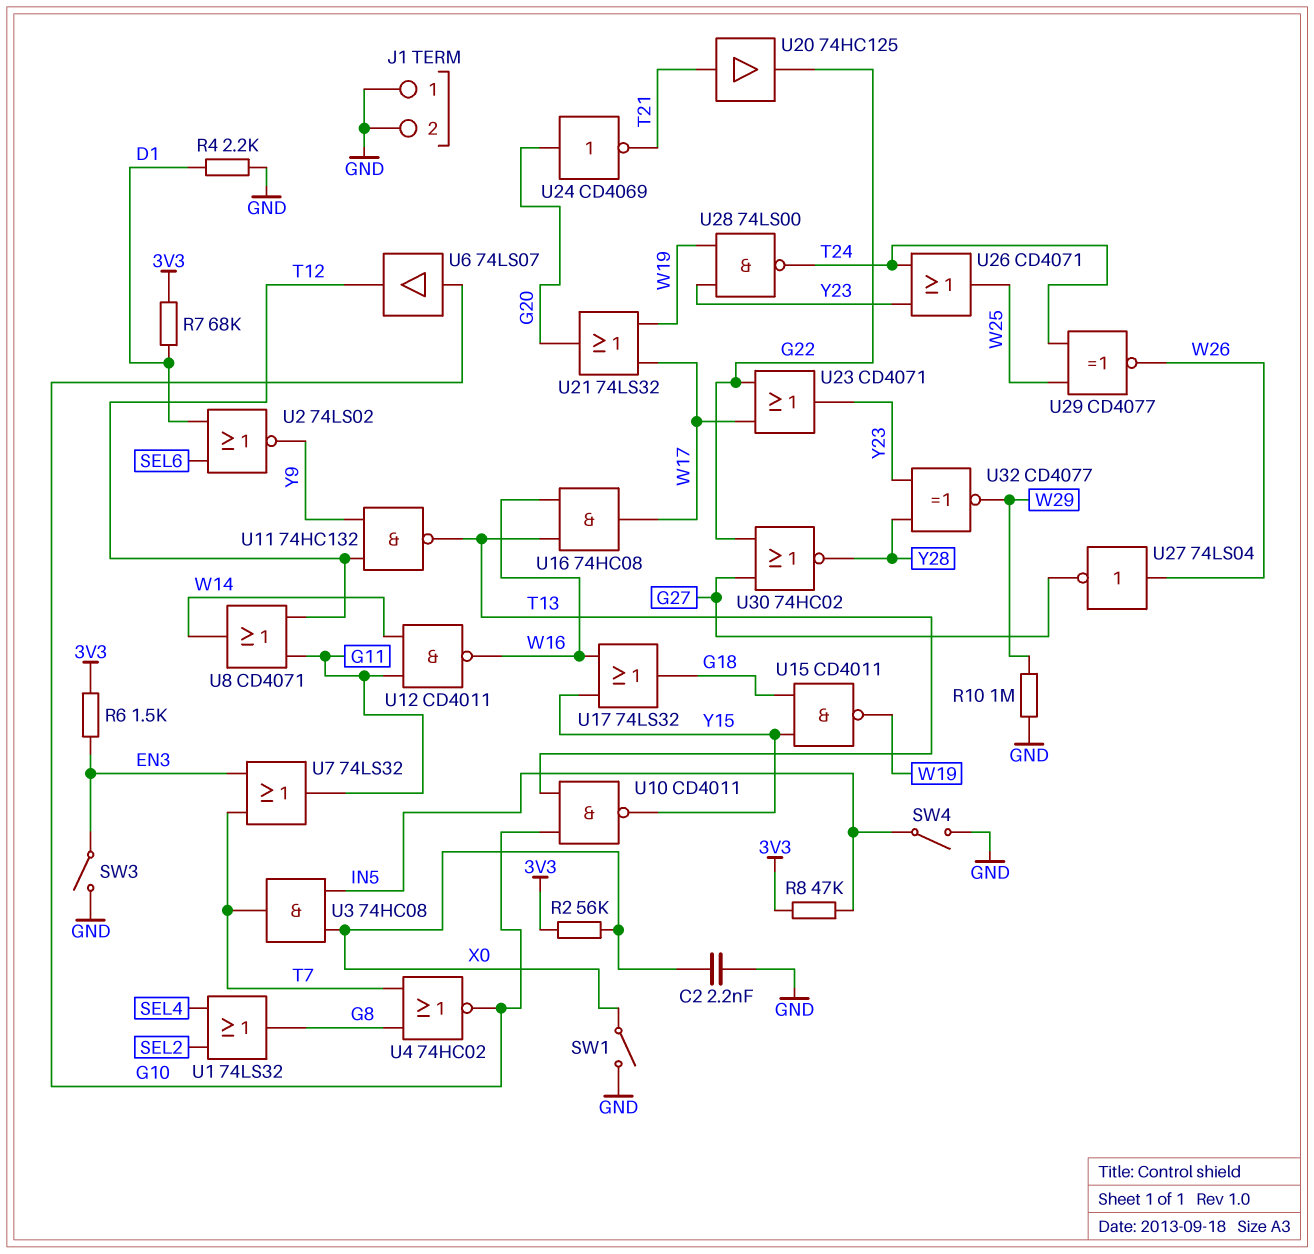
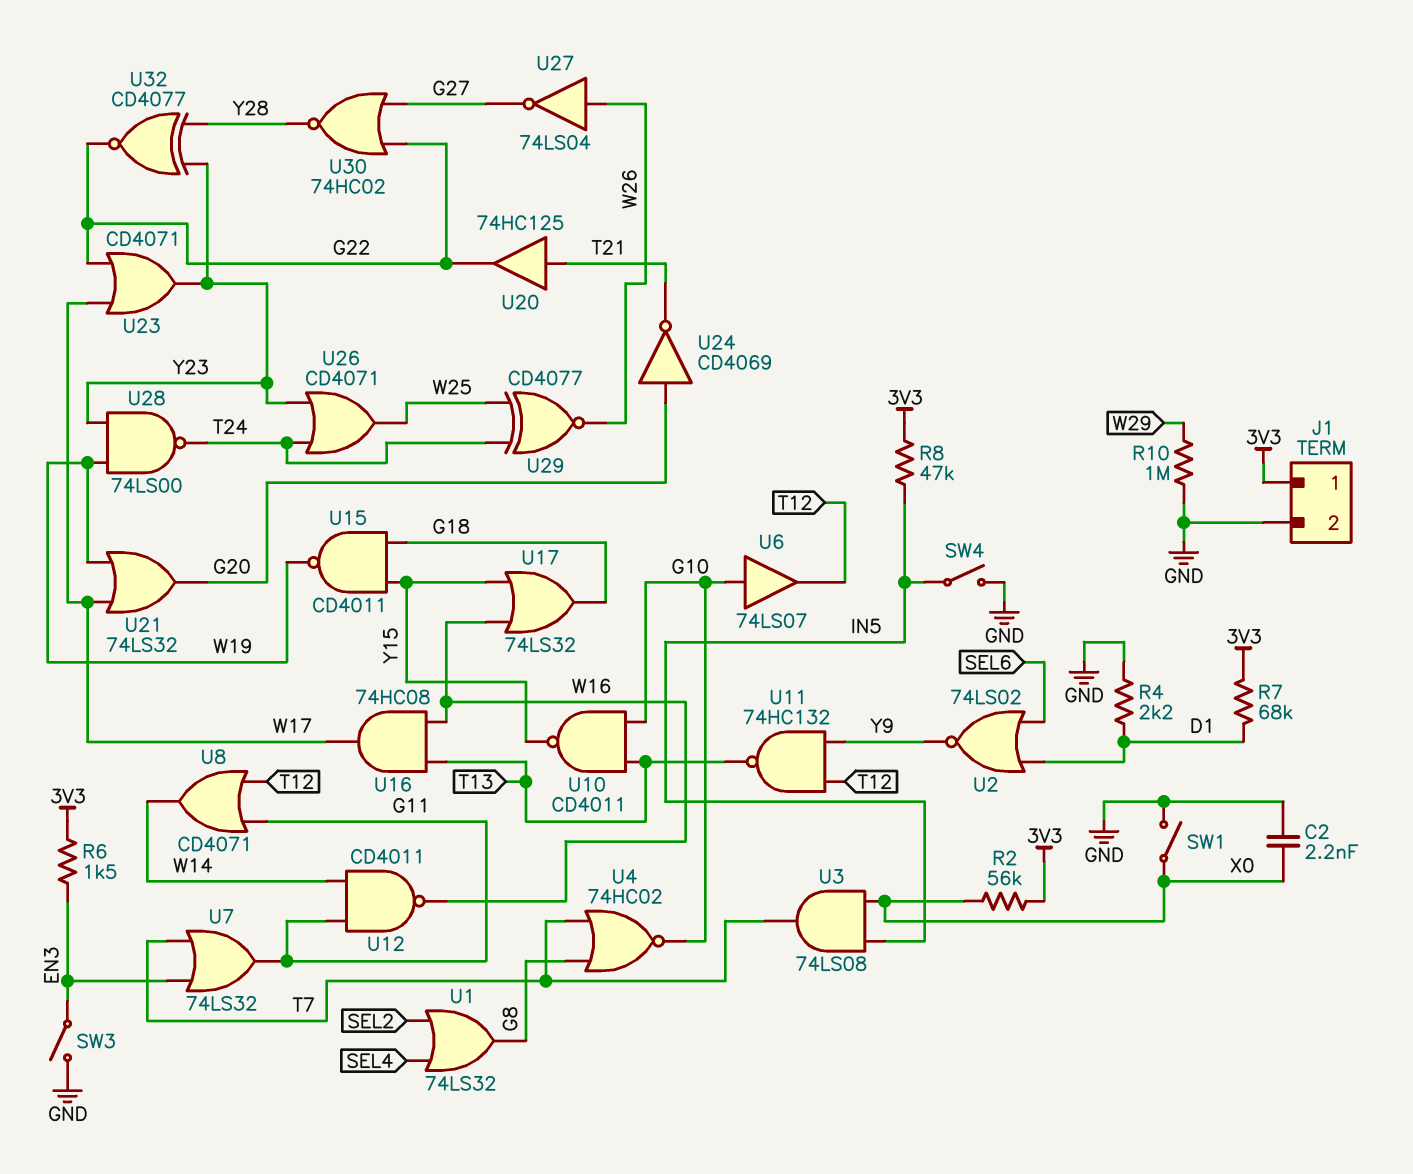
J1 pin 1: GND -> 3V3
U3: AND 74HC08 (in IN5, in X0, out T7) -> AND 74LS08 (in IN5, in X0, out T7)
U32: XNOR CD4077 (in Y23, in Y28, out W29) -> XNOR CD4077 (in Y23, in Y28, out G22)

